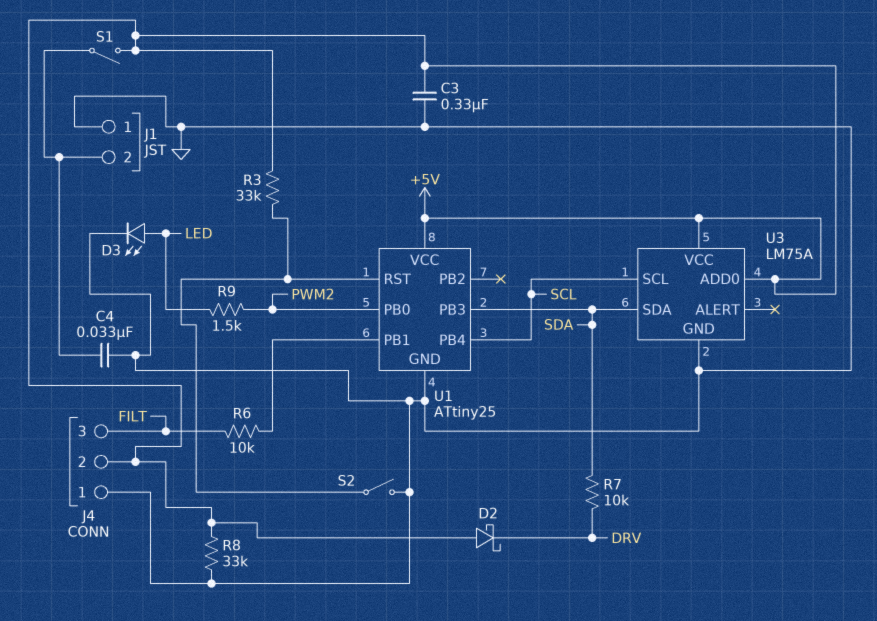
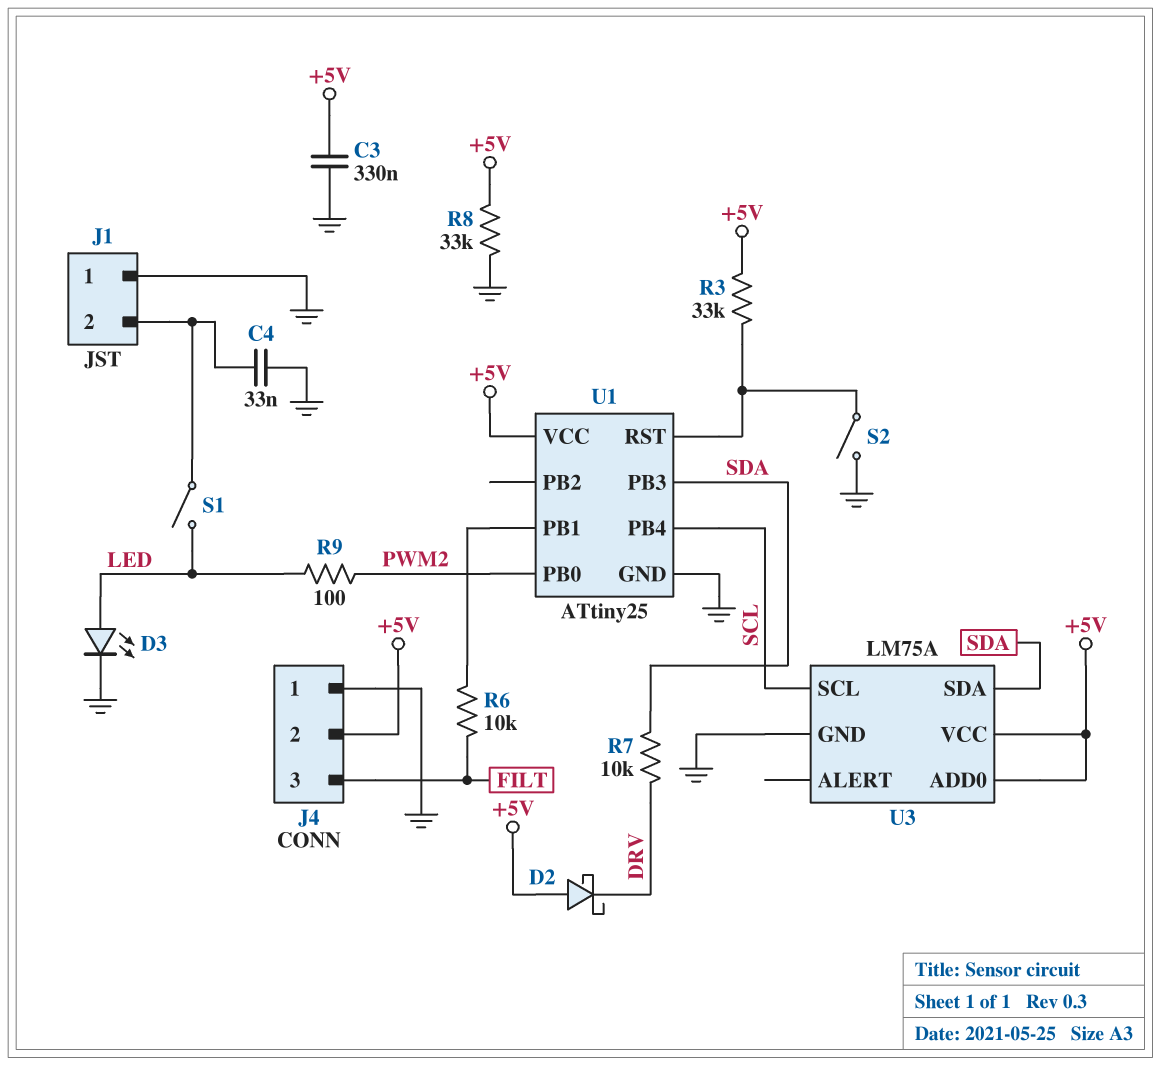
R9: 1.5k (LED, PWM2) -> 100 (LED, PWM2)
S1: switch (+5V, J1/2) -> switch (J1/2, LED)

